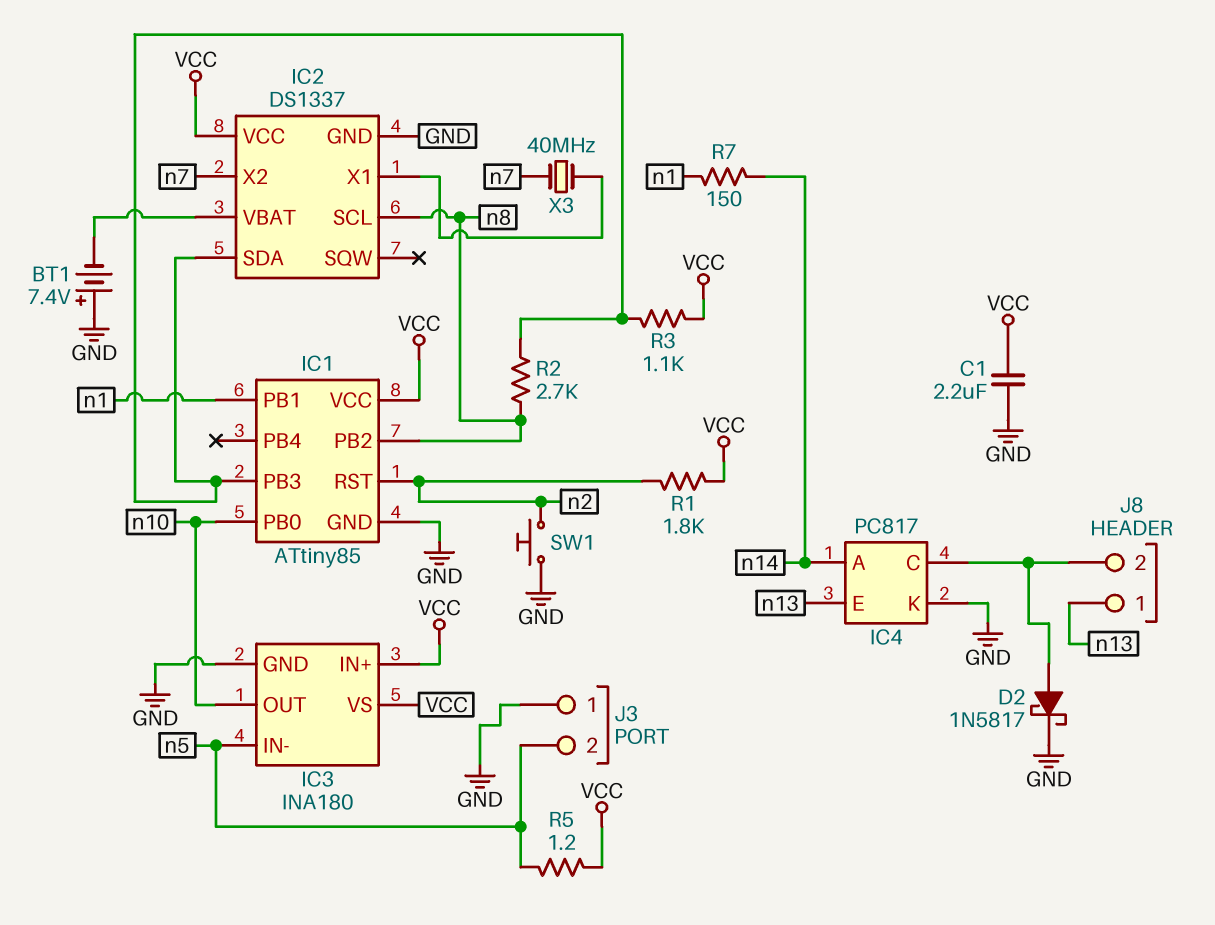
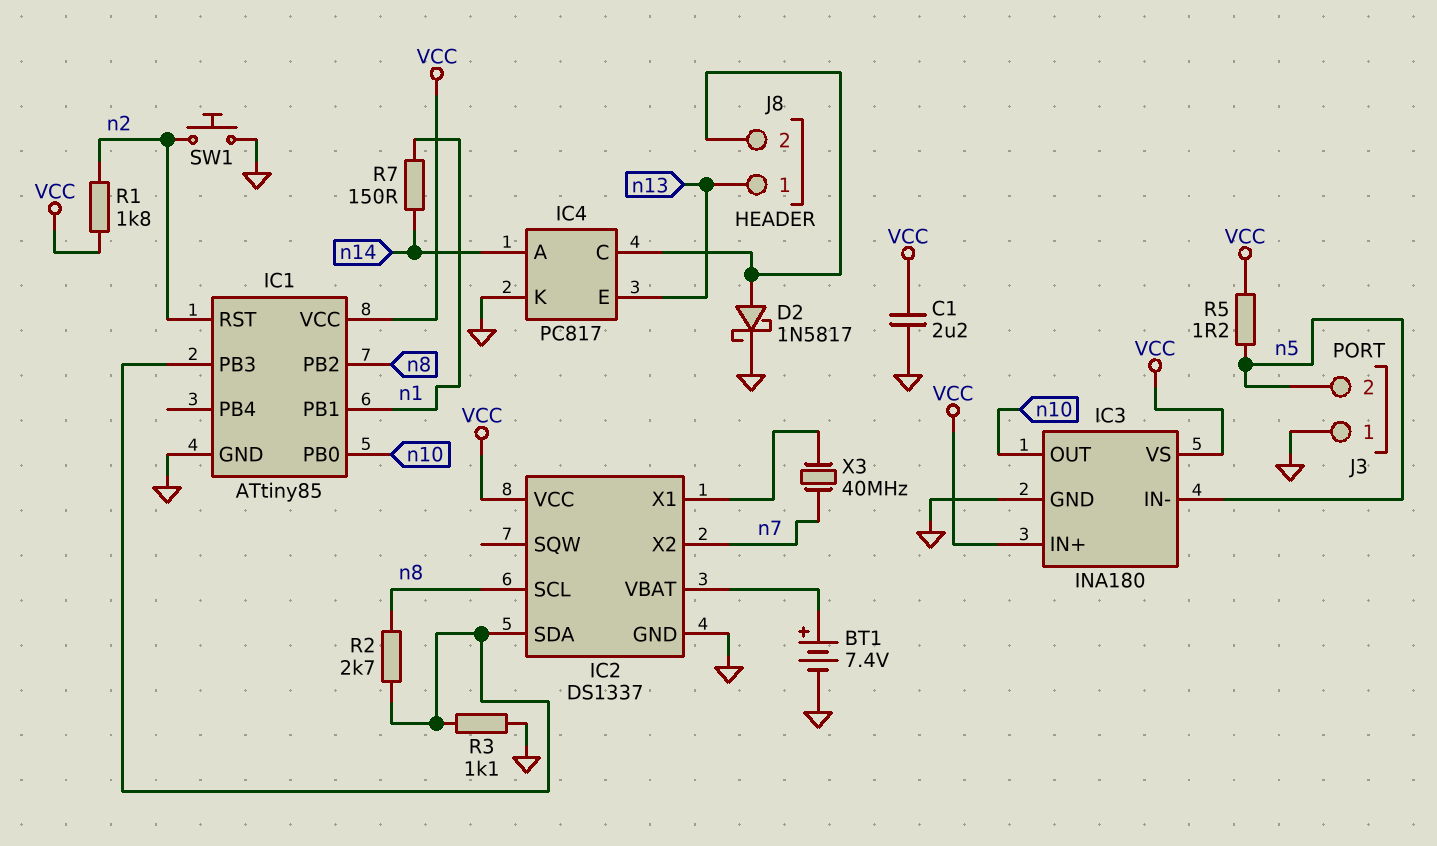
BT1: 7.4V (plus GND, minus IC2/VBAT) -> 7.4V (plus IC2/VBAT, minus GND)
R3: 1.1k (IC1/PB3, VCC) -> 1.1k (GND, IC1/PB3)

